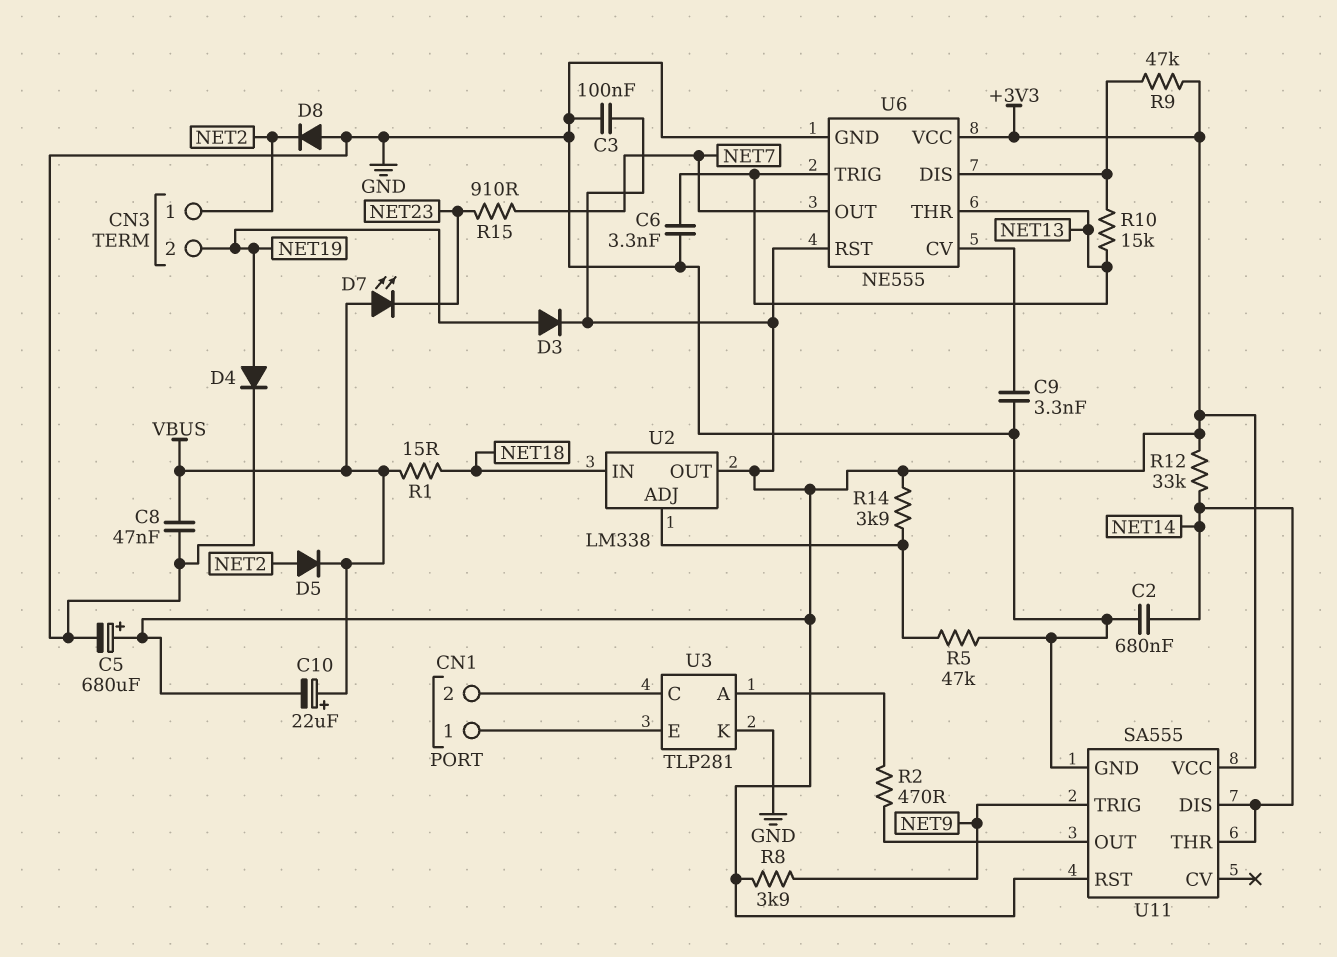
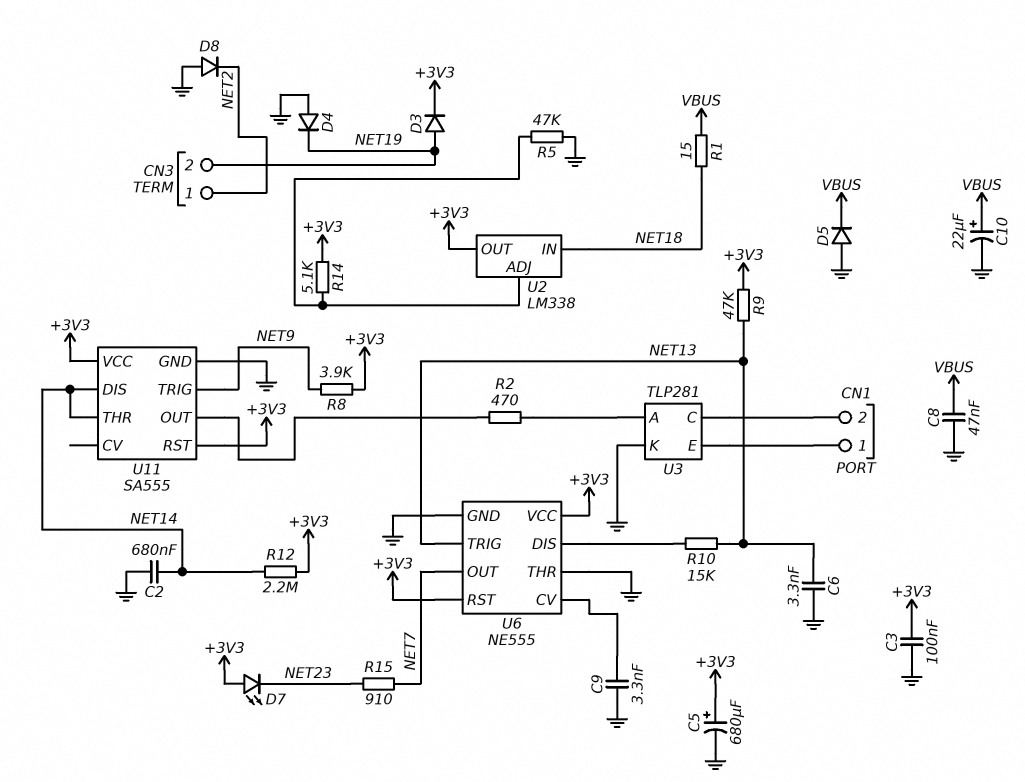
C10: 22uF (plus VBUS, minus +3V3) -> 22uF (plus VBUS, minus GND)
D4: diode (A NET19, K GND) -> diode (A GND, K NET19)
D5: diode (A NET2, K VBUS) -> diode (A GND, K VBUS)
D7: LED (A VBUS, K NET23) -> LED (A +3V3, K NET23)
R9: 47k (+3V3, U6/DIS) -> 47k (+3V3, NET13)
R12: 33k (+3V3, NET14) -> 2.2M (+3V3, NET14)
R14: 3.9k (+3V3, U2/ADJ) -> 5.1k (+3V3, U2/ADJ)
U6 pin THR: NET13 -> GND

